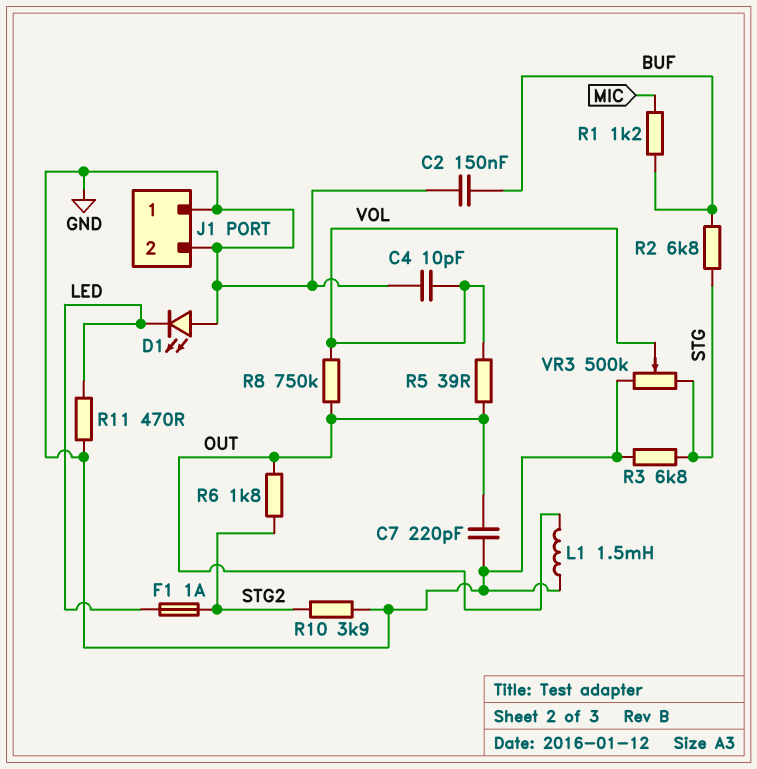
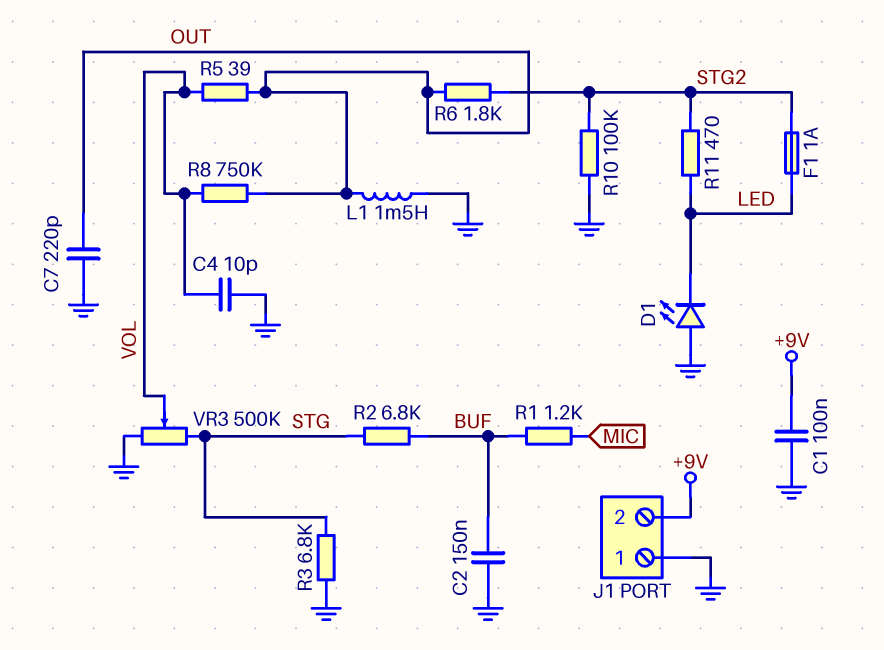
C1: none -> 100nF (+9V, GND)
J1 pin 2: GND -> +9V
R10: 3.9k (GND, STG2) -> 100k (GND, STG2)
R11: 470 (GND, LED) -> 470 (LED, STG2)

